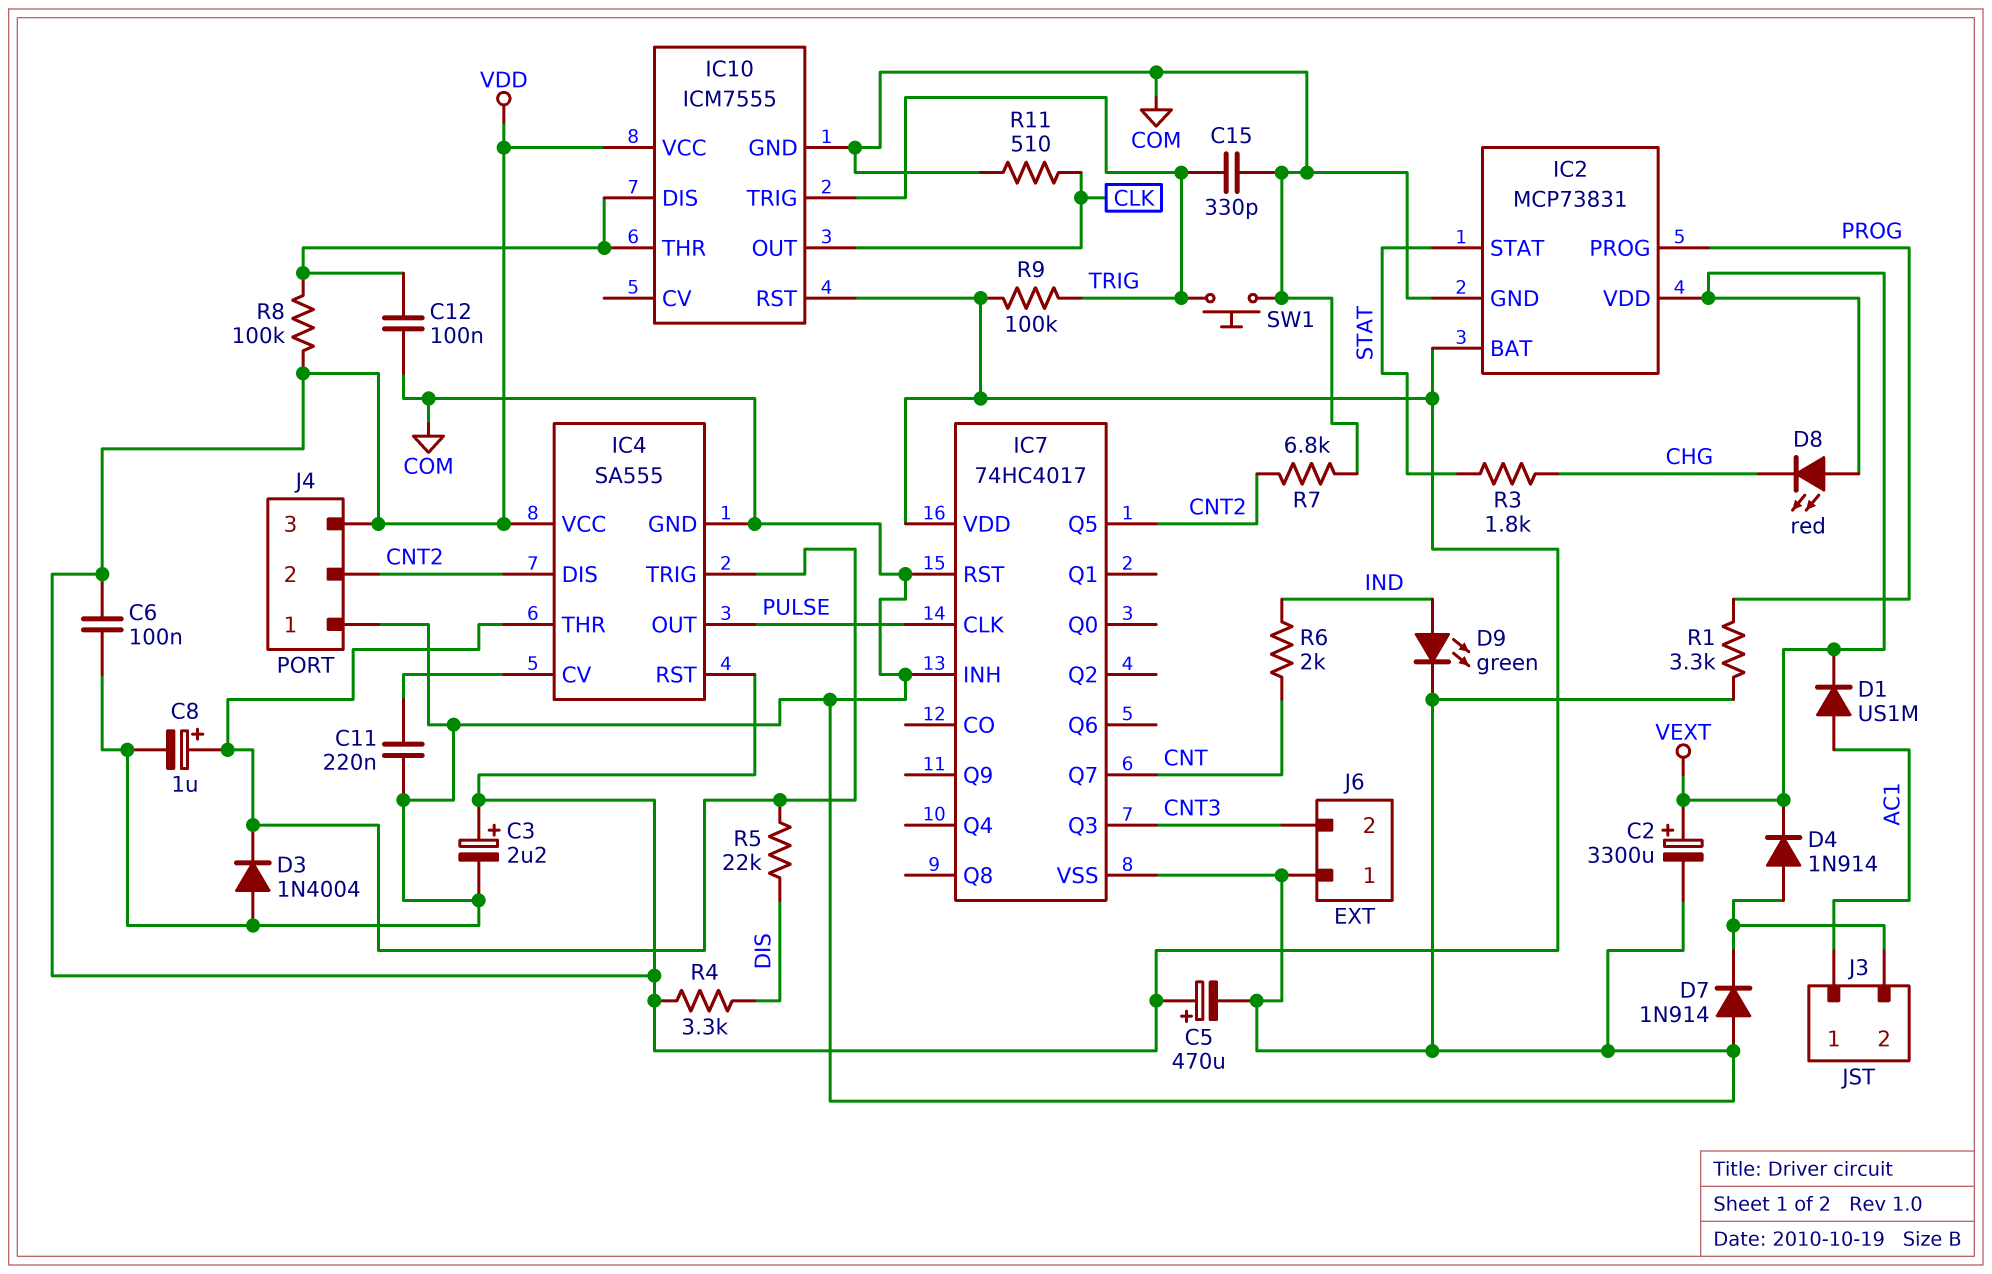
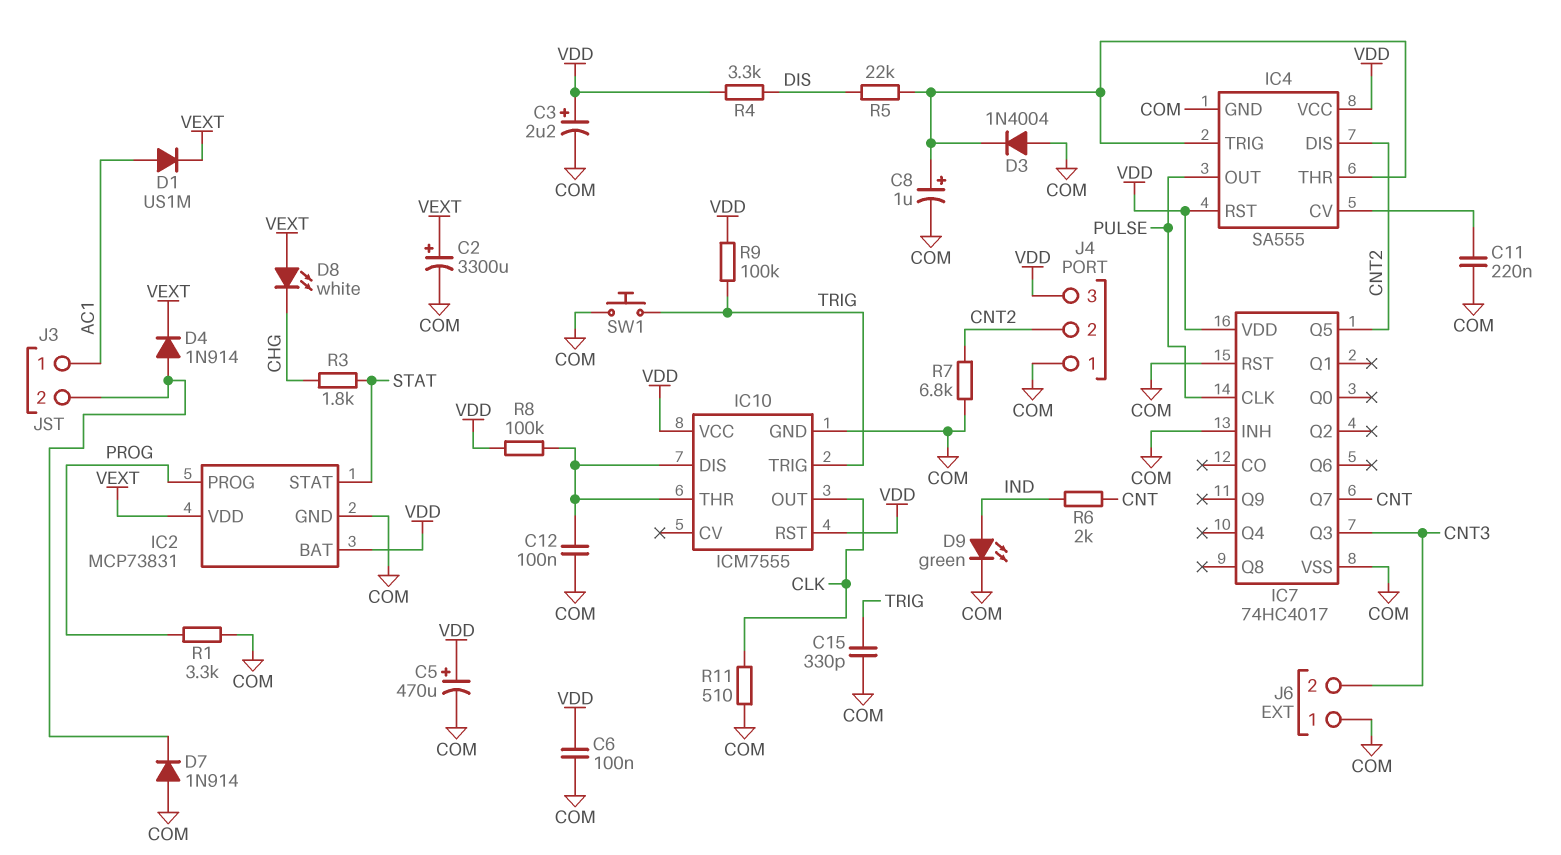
D8: LED red (A VEXT, K CHG) -> LED white (A VEXT, K CHG)

